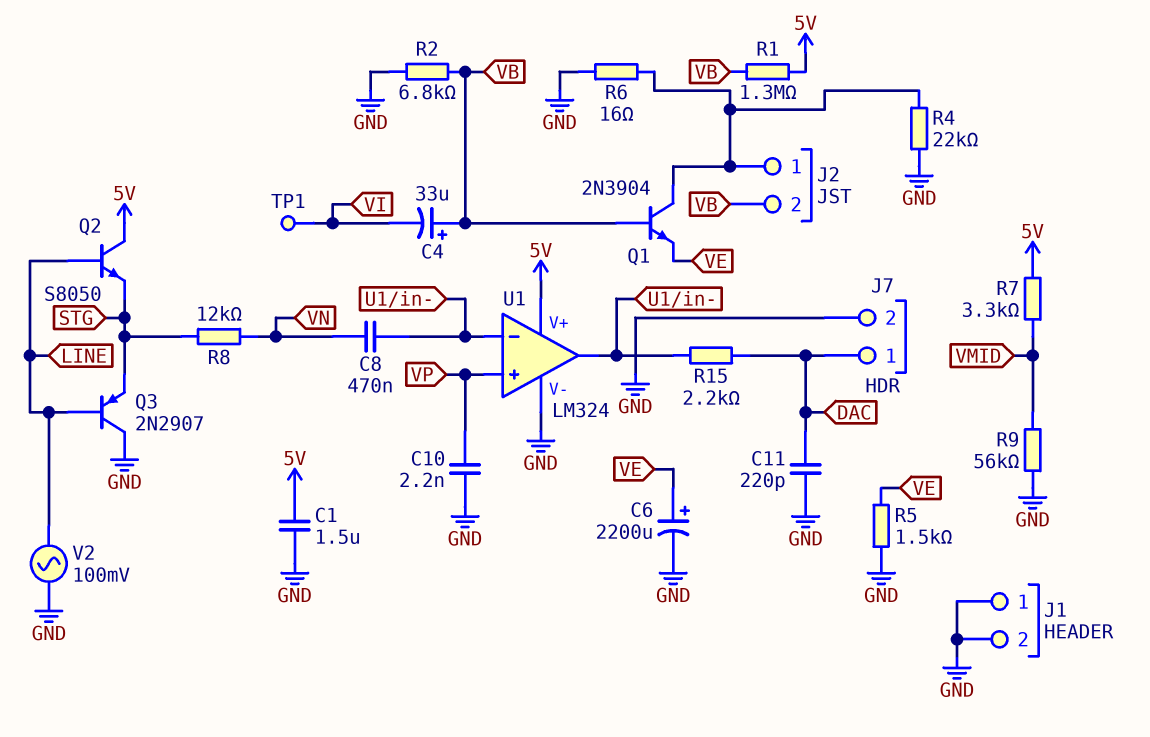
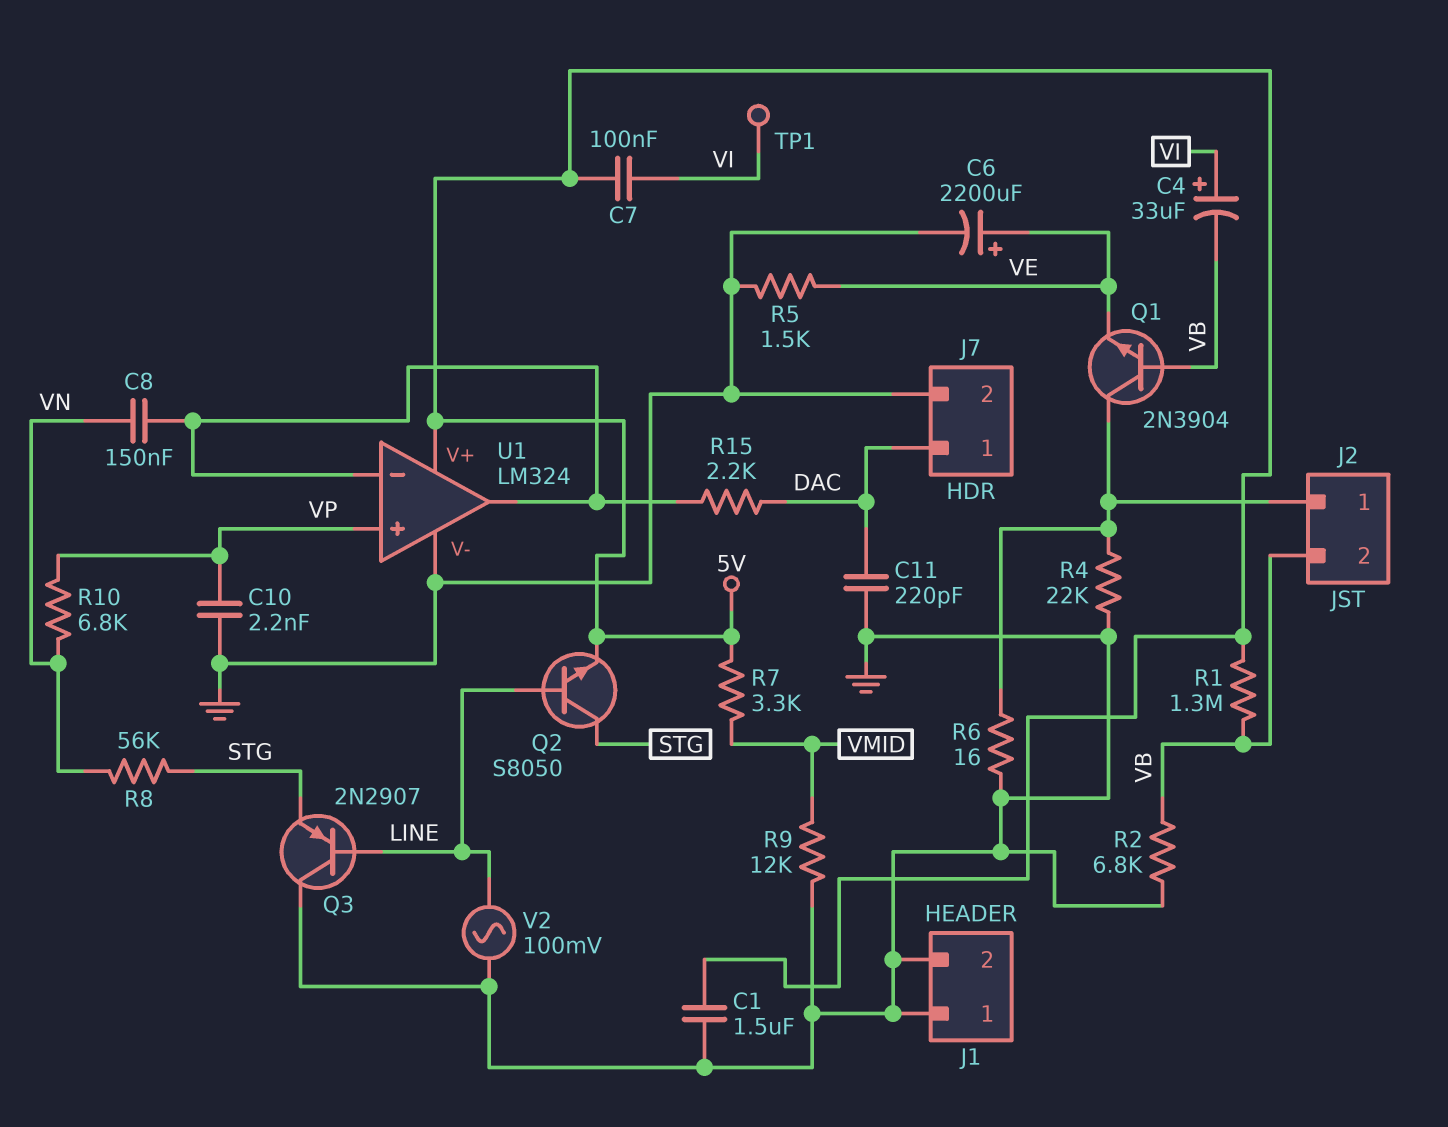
C4: 33uF (plus VB, minus VI) -> 33uF (plus VI, minus VB)
C7: none -> 100nF (5V, VI)
C8: 470nF (U1/in-, VN) -> 150nF (U1/in-, VN)
Q2: NPN S8050 (B LINE, C 5V, E STG) -> NPN S8050 (B LINE, C STG, E 5V)
R8: 12k (STG, VN) -> 56k (STG, VN)
R9: 56k (GND, VMID) -> 12k (GND, VMID)
R10: none -> 6.8k (VN, VP)

